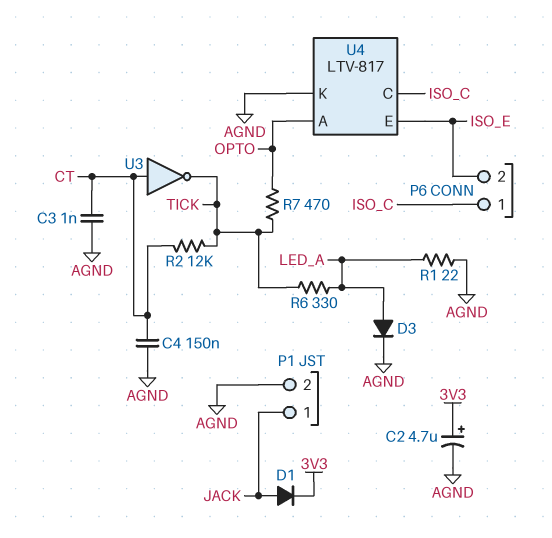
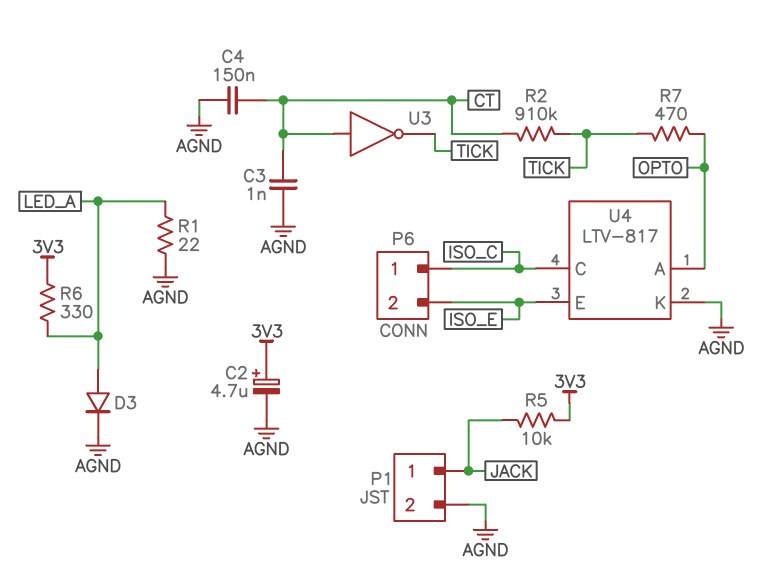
D1: diode (A JACK, K 3V3) -> none
R2: 12k (CT, TICK) -> 910k (CT, TICK)
R5: none -> 10k (3V3, JACK)
R6: 330 (LED_A, TICK) -> 330 (3V3, LED_A)

